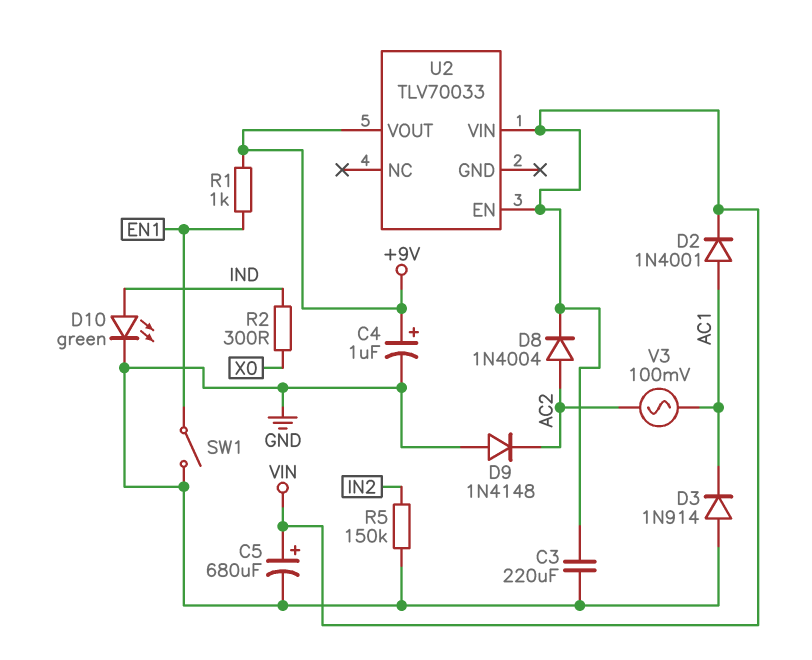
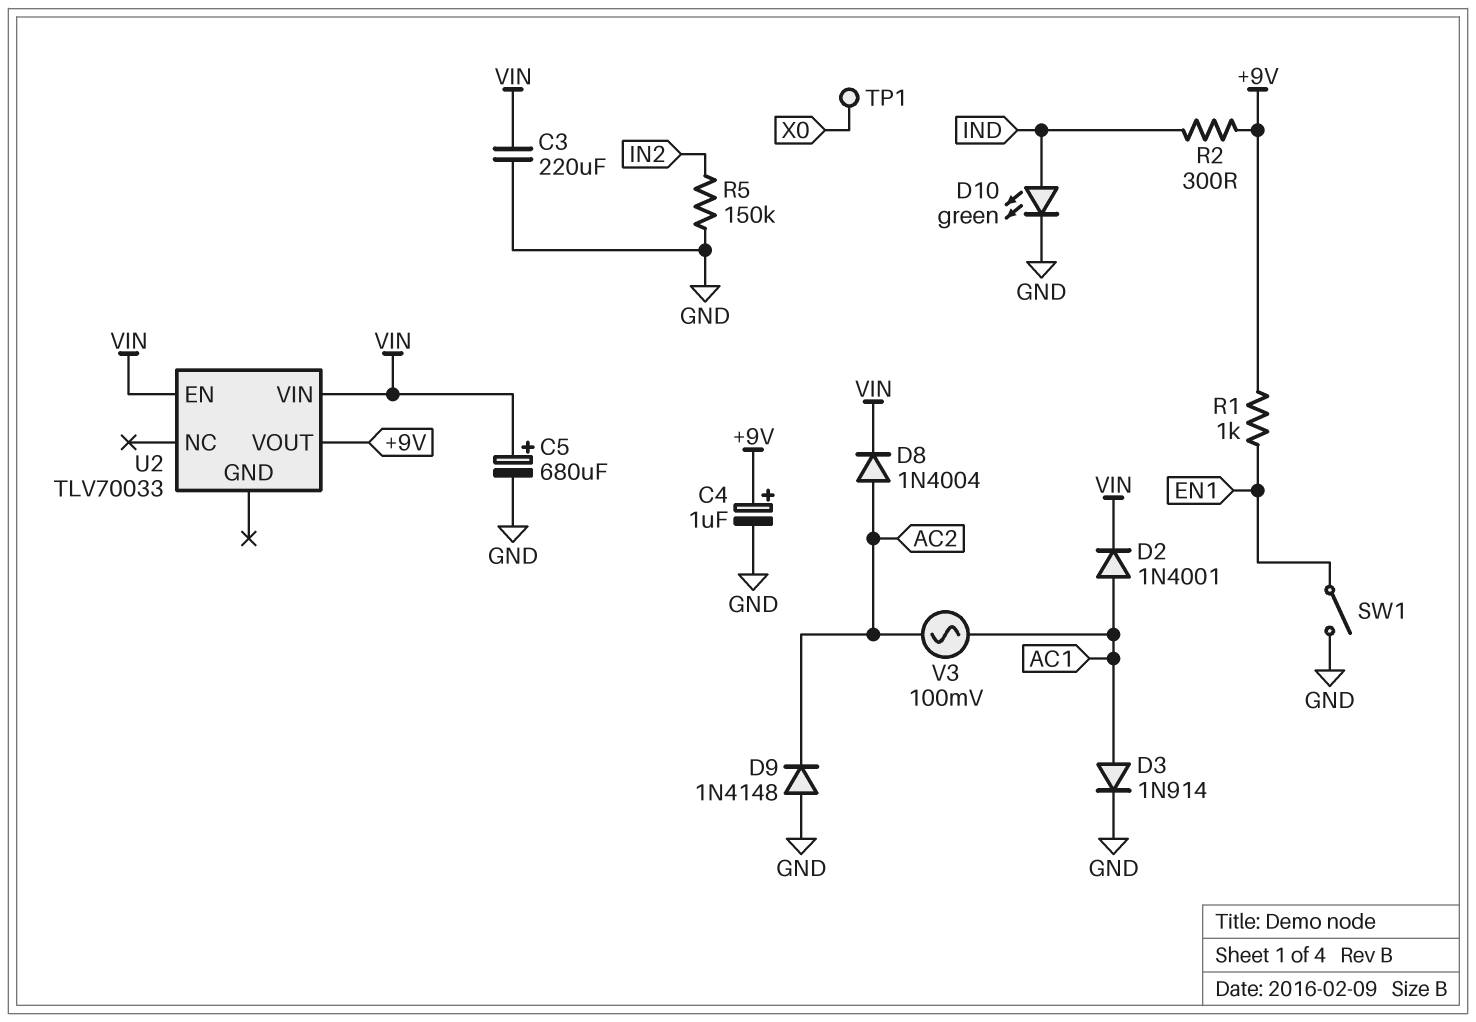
D3: diode 1N914 (A GND, K AC1) -> diode 1N914 (A AC1, K GND)
R2: 300 (IND, X0) -> 300 (+9V, IND)
TP1: none -> test point (X0)

